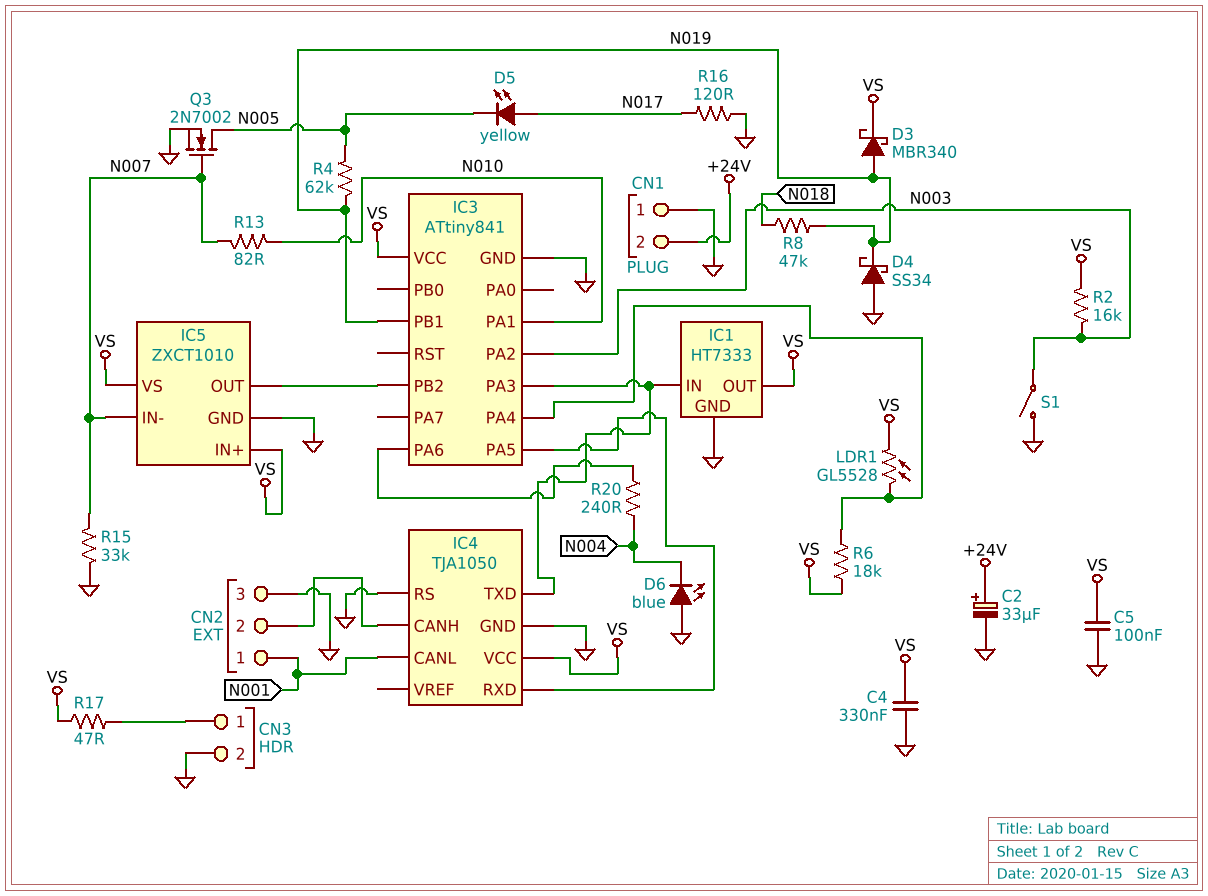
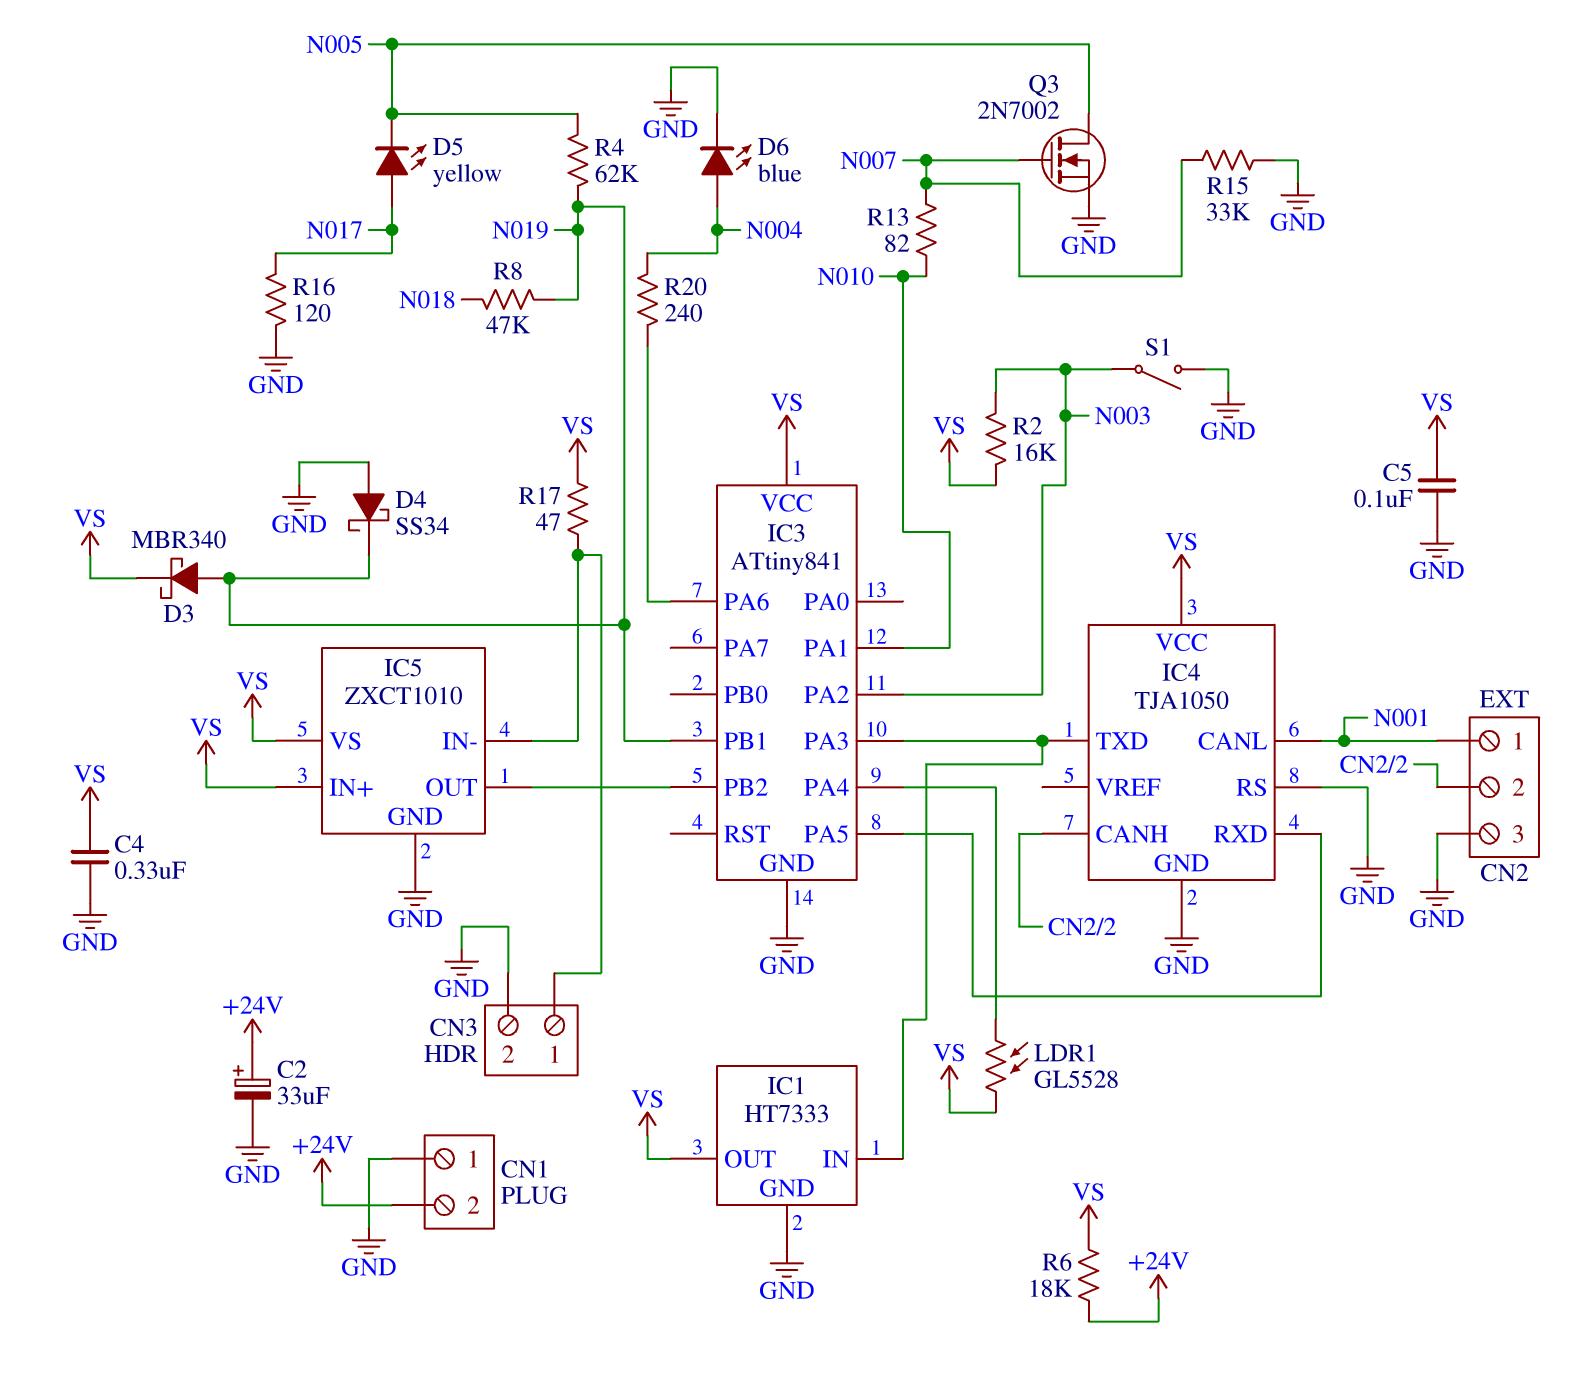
D6: LED blue (A GND, K N004) -> LED blue (A N004, K GND)
IC5 pin IN-: N007 -> CN3/1
R6: 18k (IC3/PA4, VS) -> 18k (+24V, VS)

